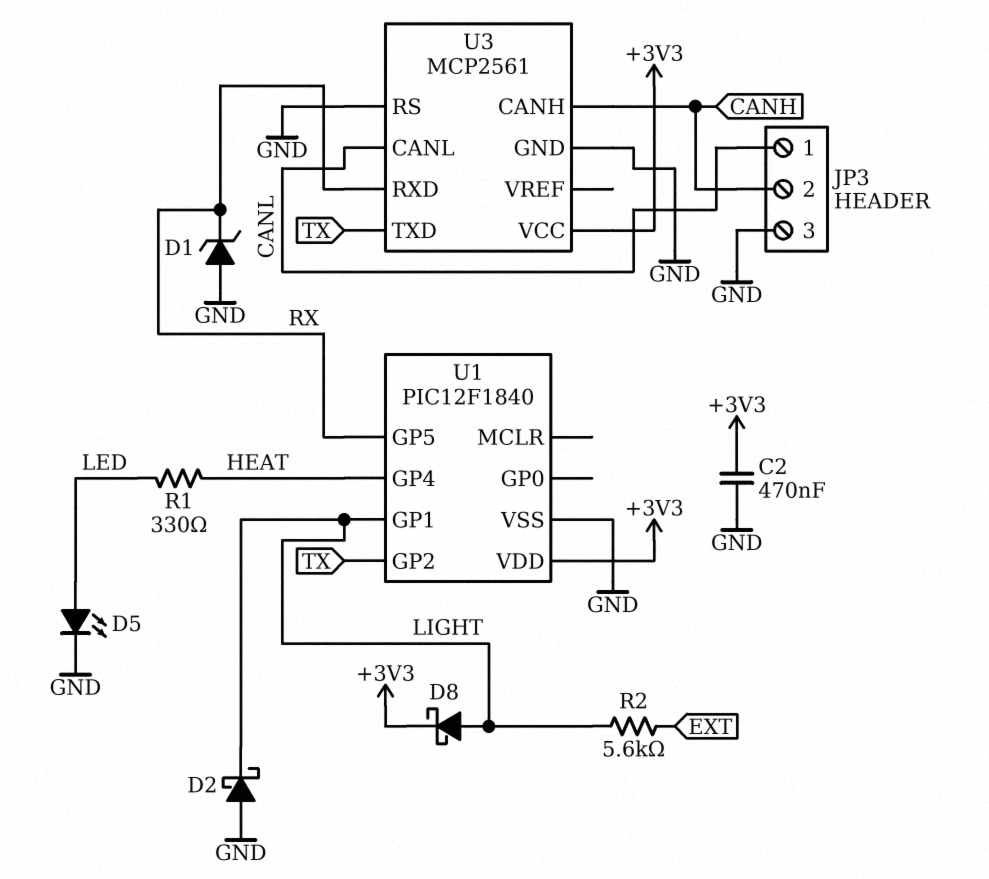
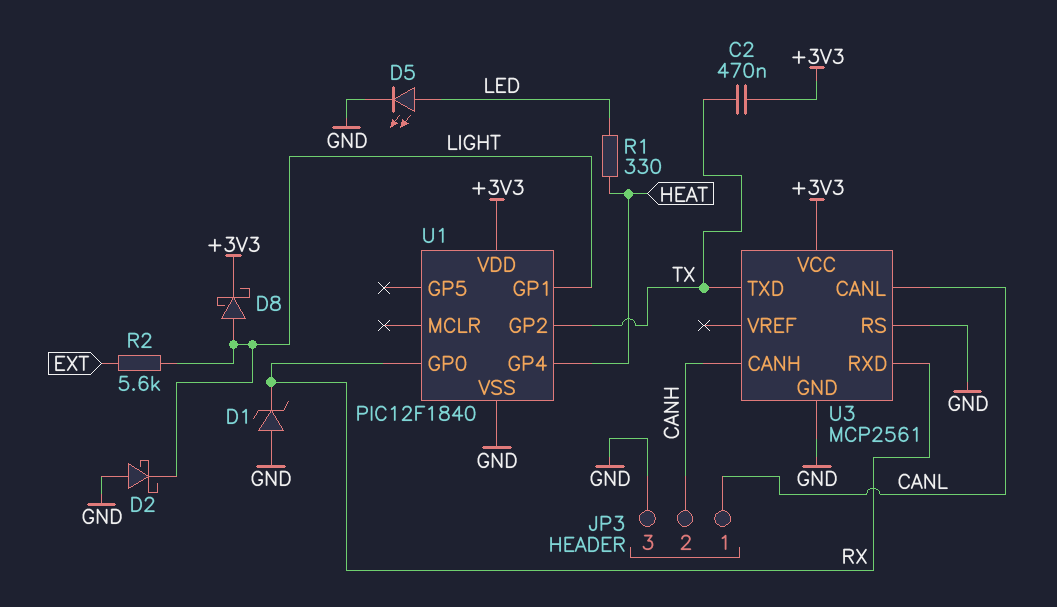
C2: 470nF (+3V3, GND) -> 470nF (+3V3, TX)
U1 pin GP0: none -> RX
U1 pin GP5: RX -> none

